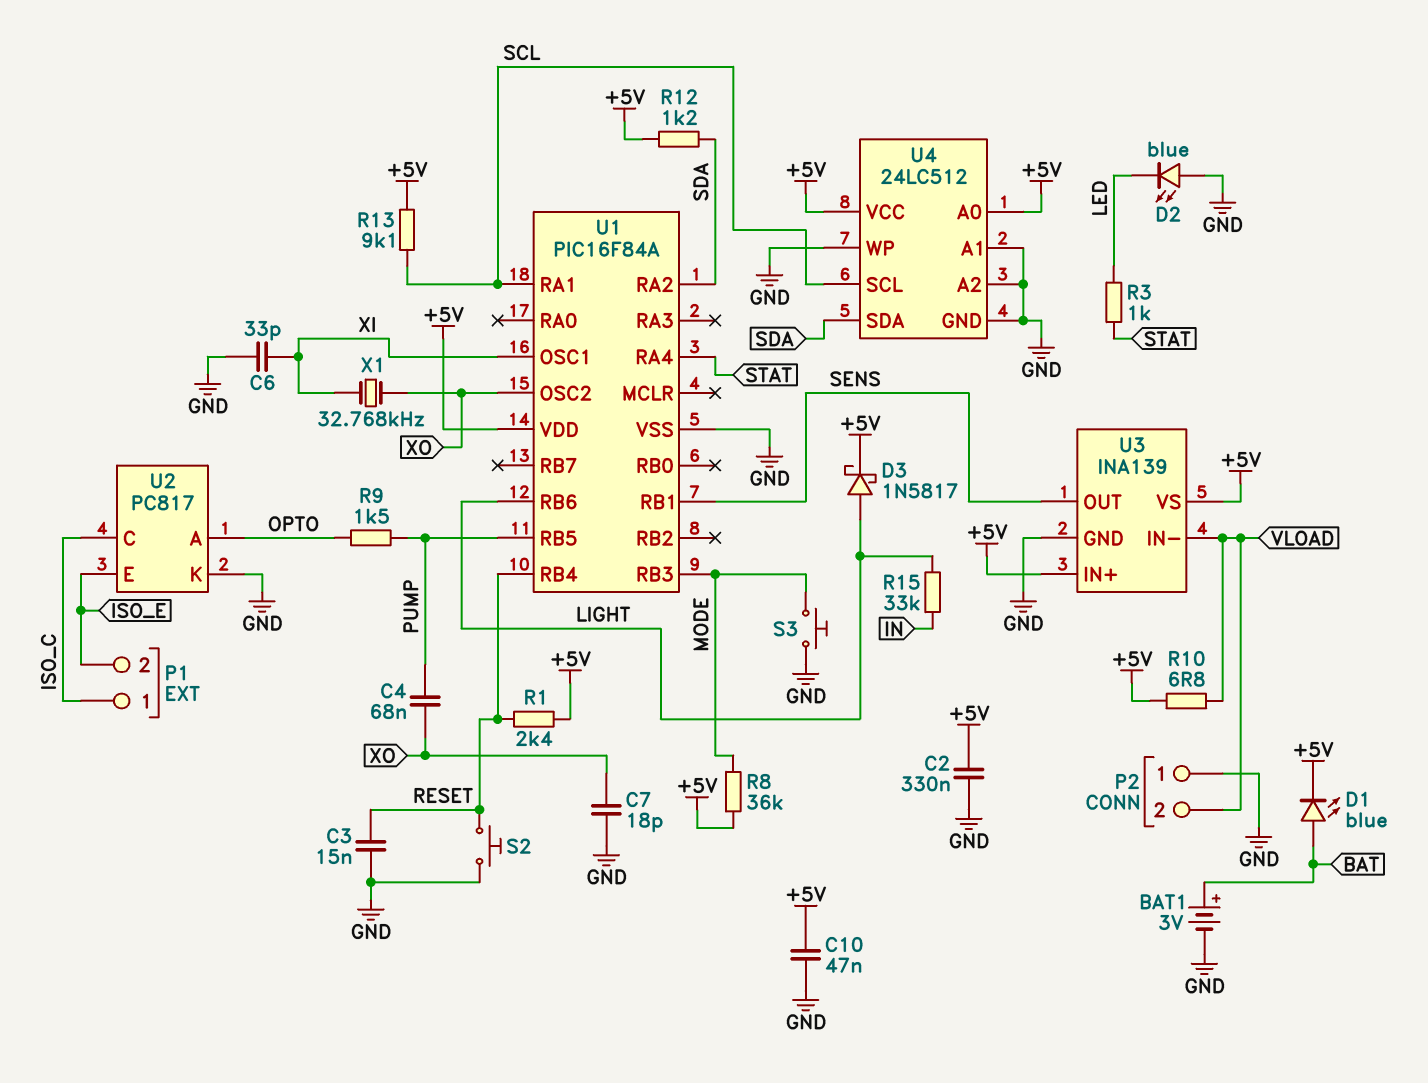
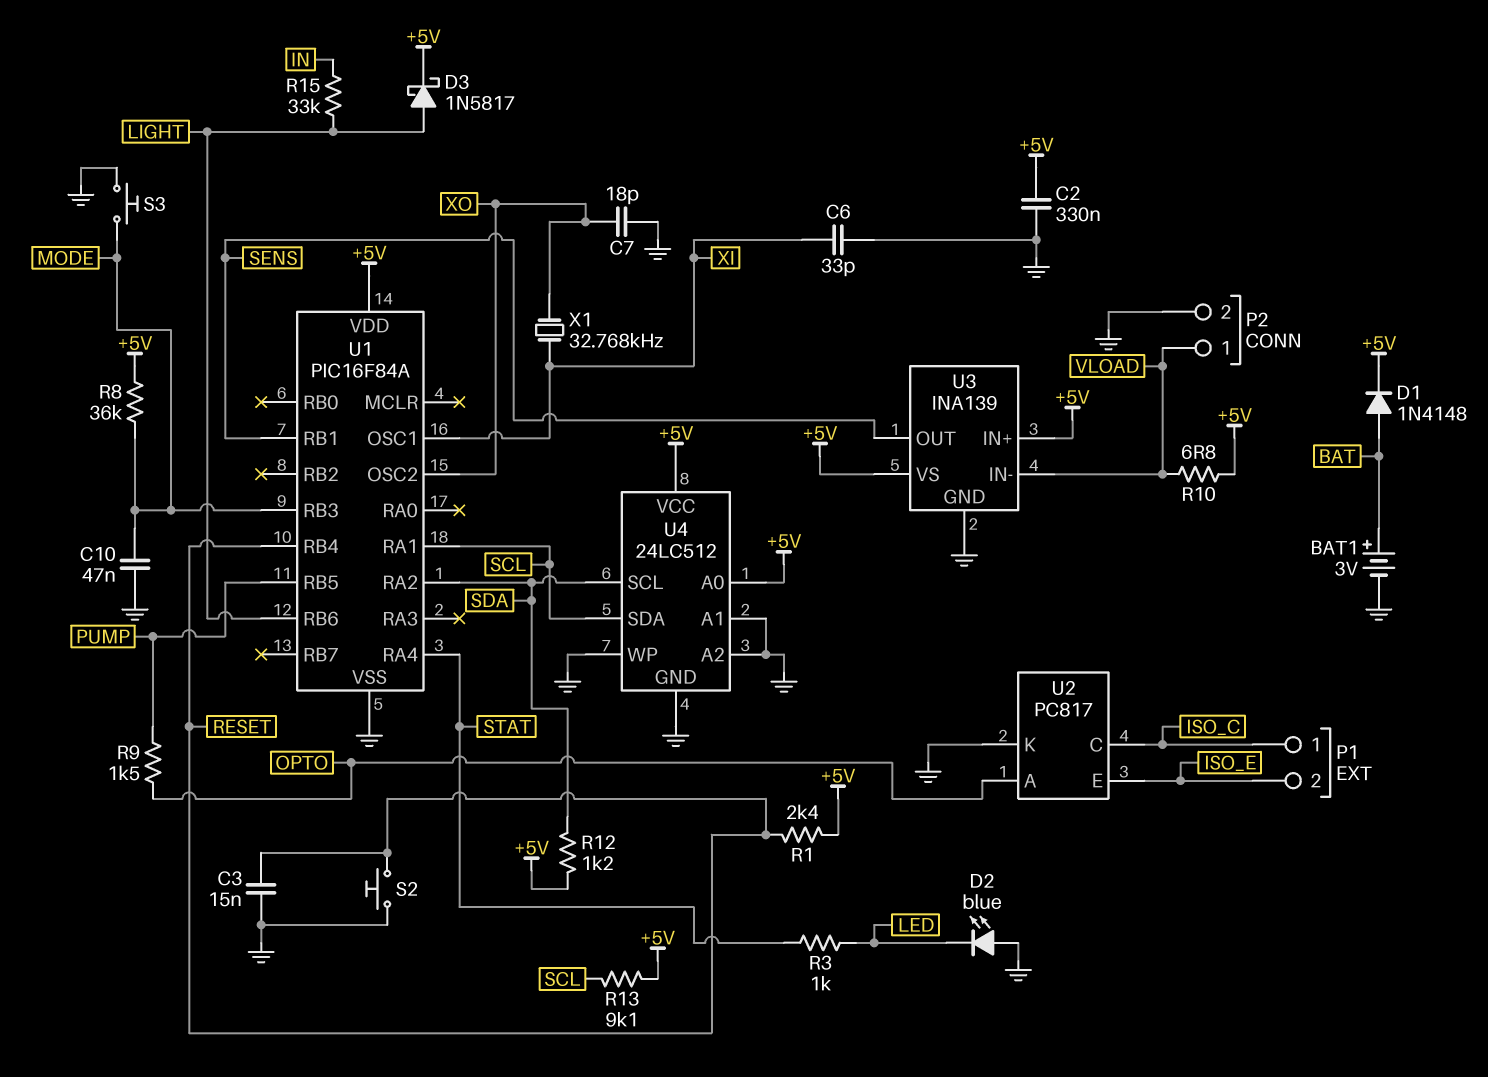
C4: 68nF (PUMP, XO) -> none
C10: 47nF (+5V, GND) -> 47nF (GND, MODE)
D1: LED blue (A BAT, K +5V) -> diode 1N4148 (A BAT, K +5V)
P2 pin 1: GND -> VLOAD
P2 pin 2: VLOAD -> GND
U4 pin SCL: SCL -> SDA
U4 pin SDA: SDA -> SCL

